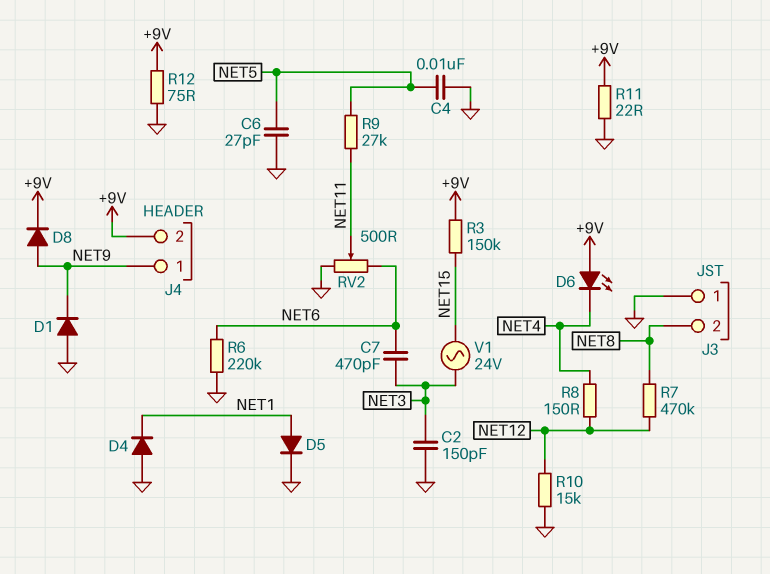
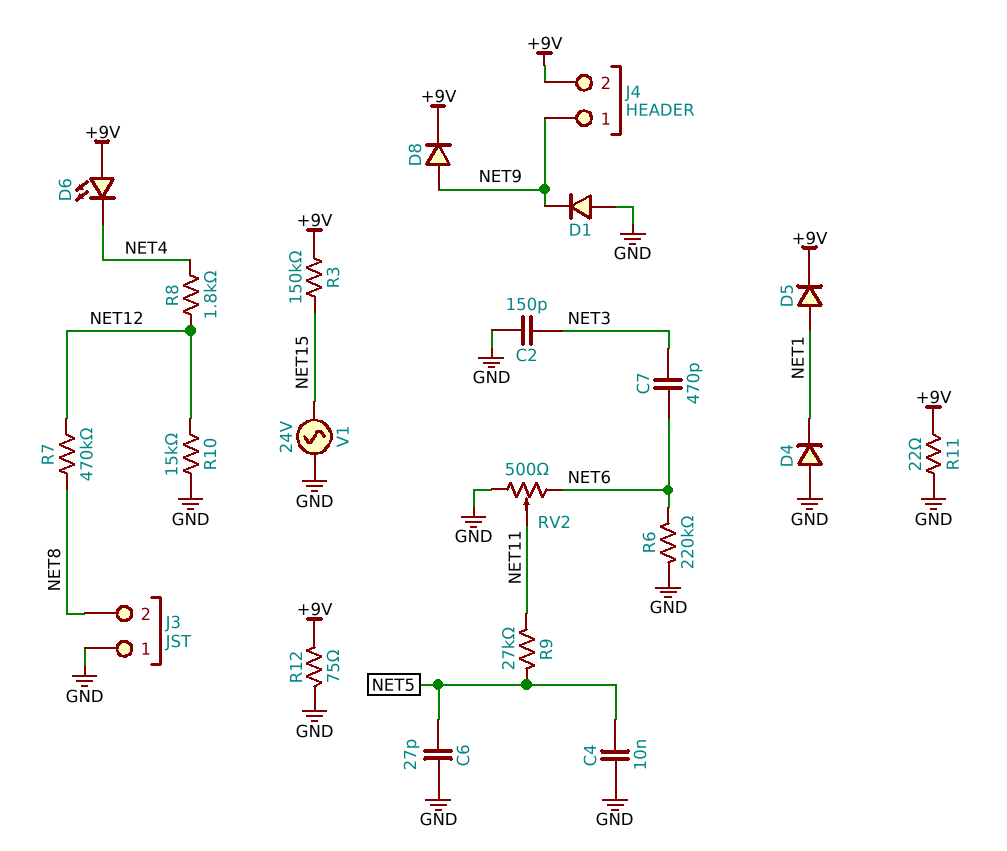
D5: diode (A NET1, K GND) -> diode (A NET1, K +9V)
R8: 150 (NET4, NET12) -> 1.8k (NET4, NET12)
V1: AC 24V (NET3, NET15) -> AC 24V (GND, NET15)

